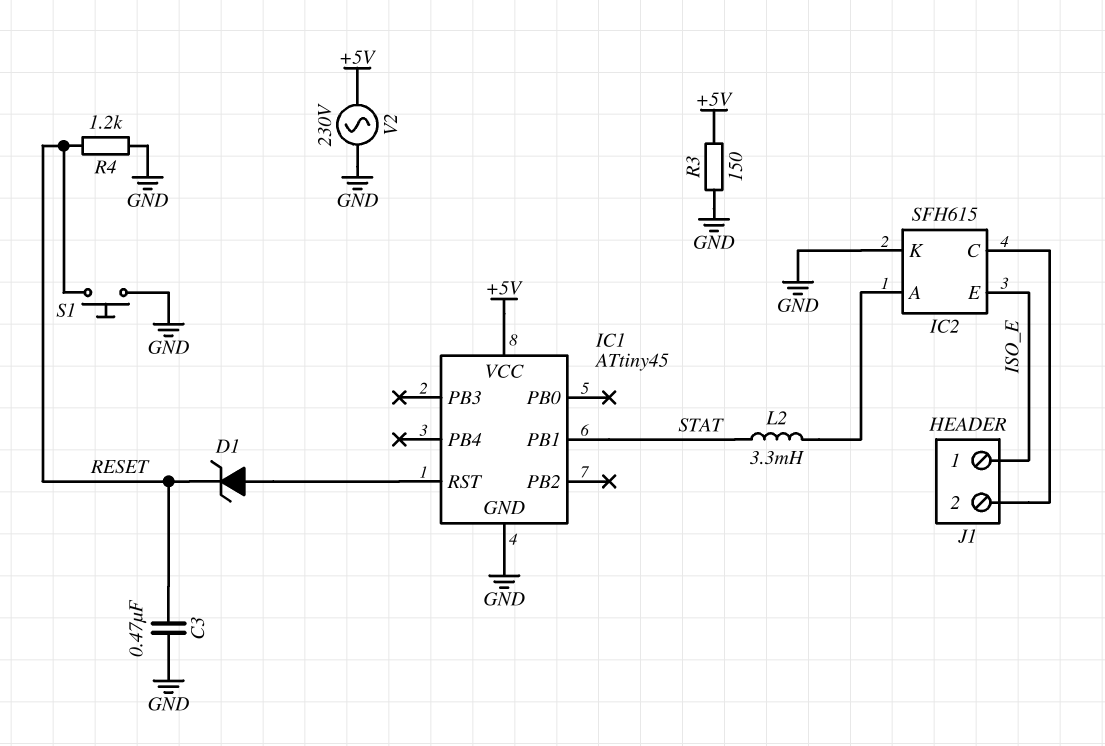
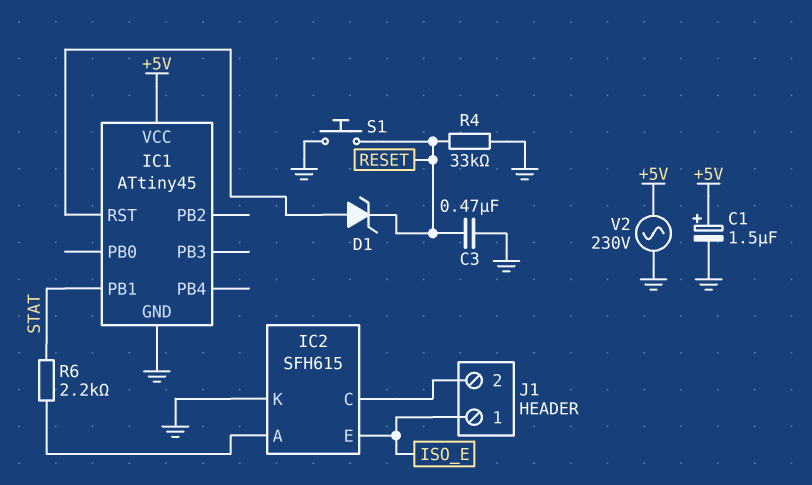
C1: none -> 1.5uF (plus +5V, minus GND)
L2: 3.3mH (IC2/A, STAT) -> none
R3: 150 (+5V, GND) -> none
R4: 1.2k (GND, RESET) -> 33k (GND, RESET)
R6: none -> 2.2k (IC2/A, STAT)

